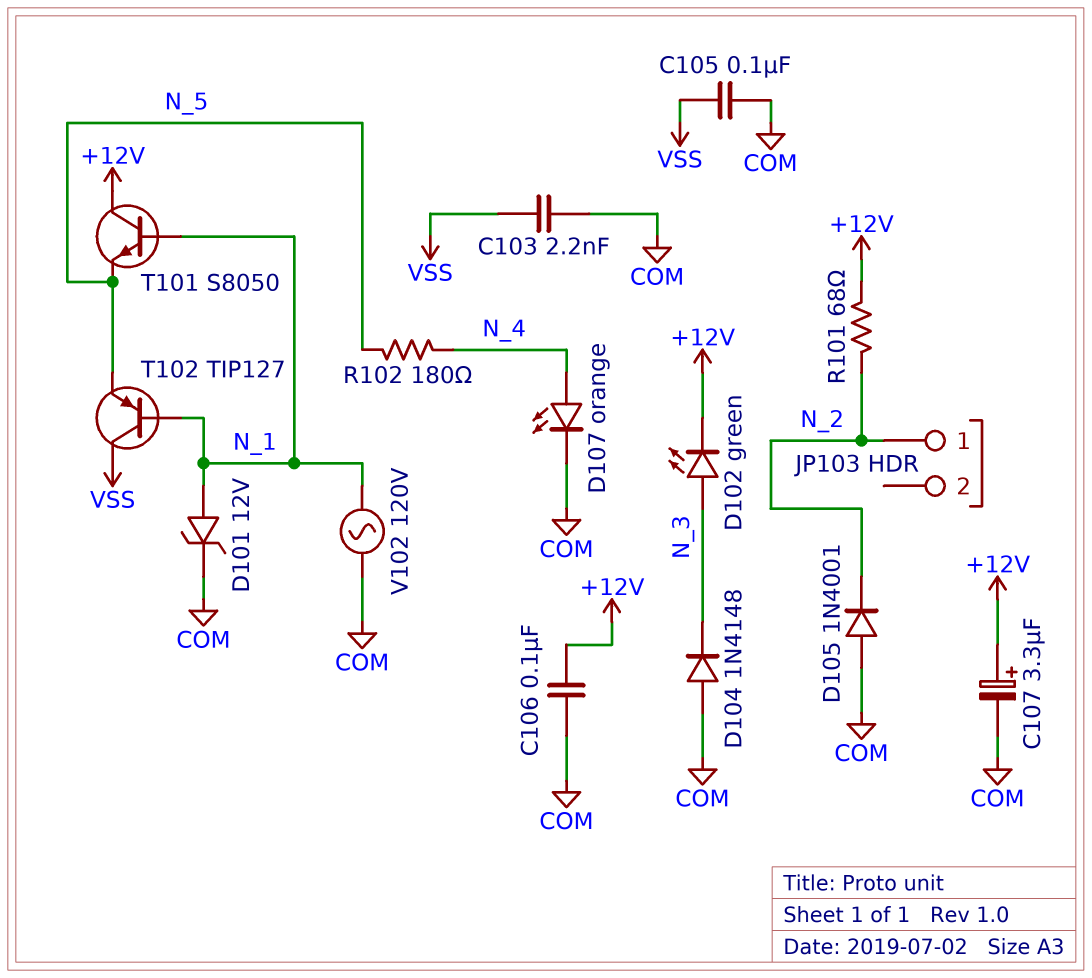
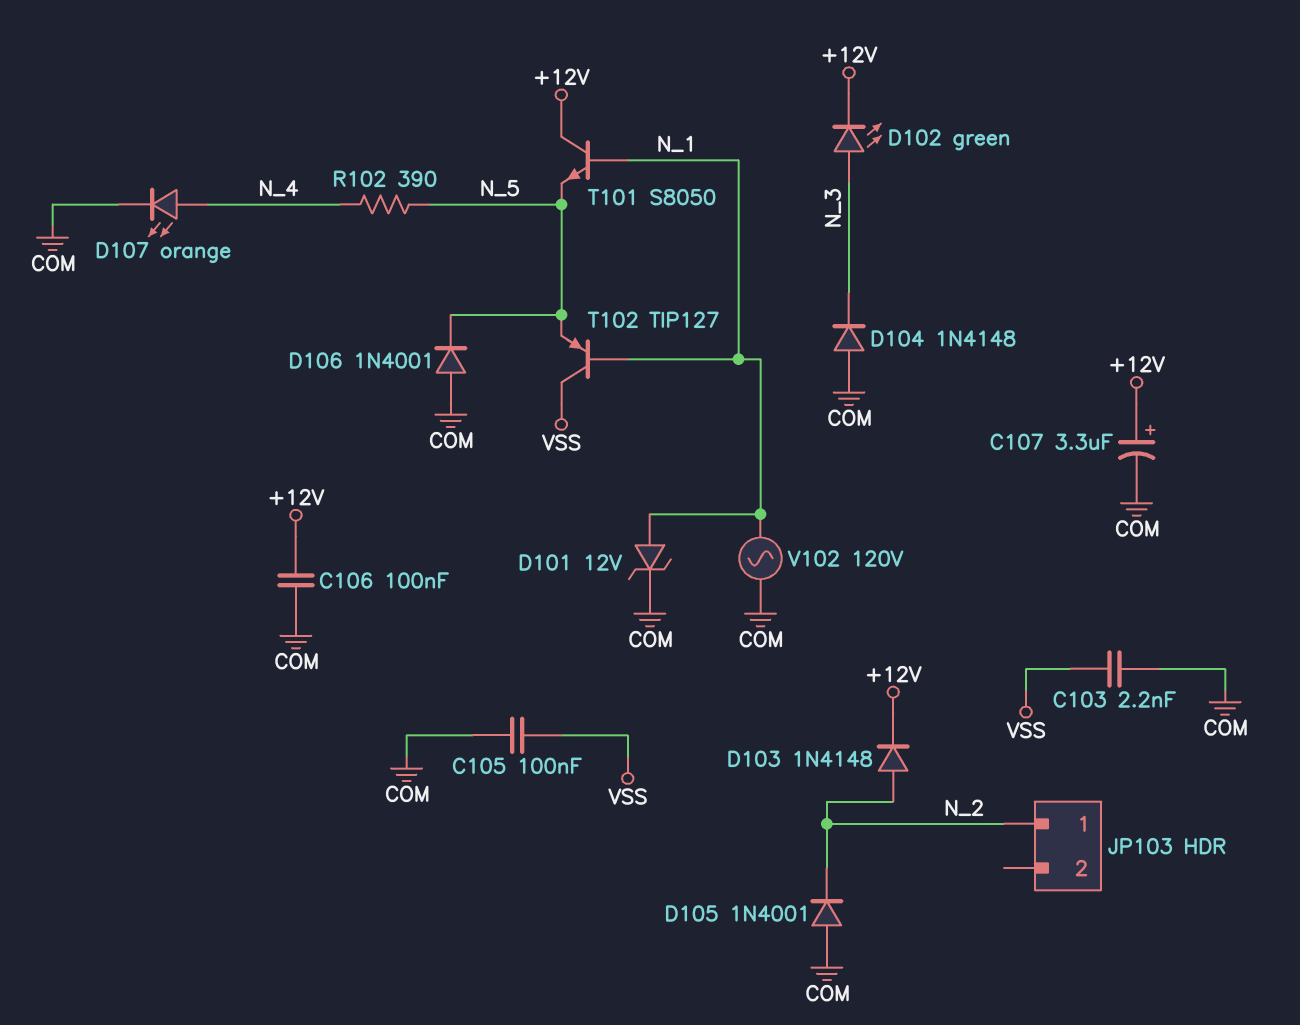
D103: none -> diode 1N4148 (A N_2, K +12V)
D106: none -> diode 1N4001 (A COM, K N_5)
R101: 68 (+12V, N_2) -> none
R102: 180 (N_4, N_5) -> 390 (N_4, N_5)

